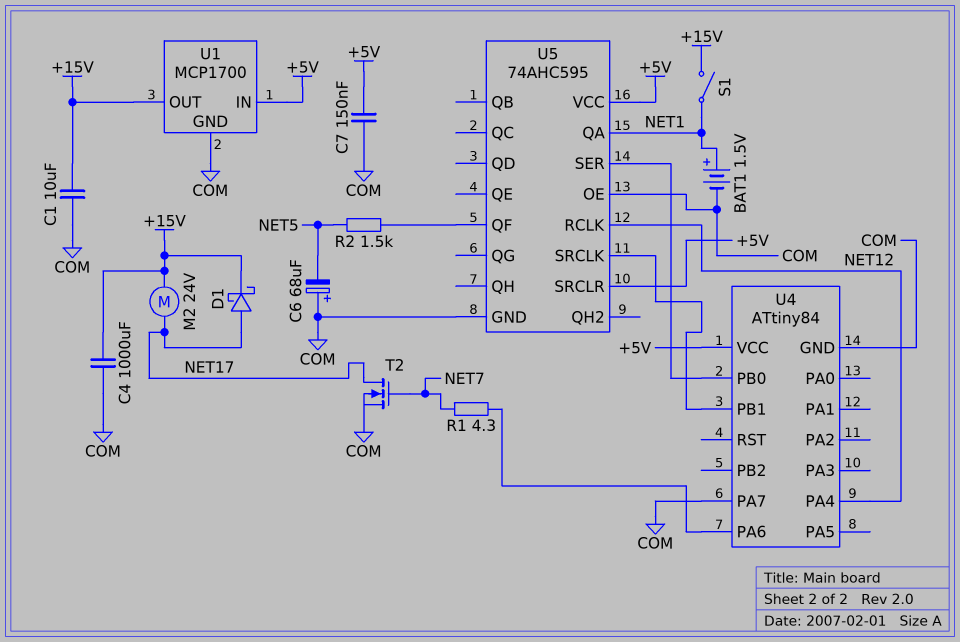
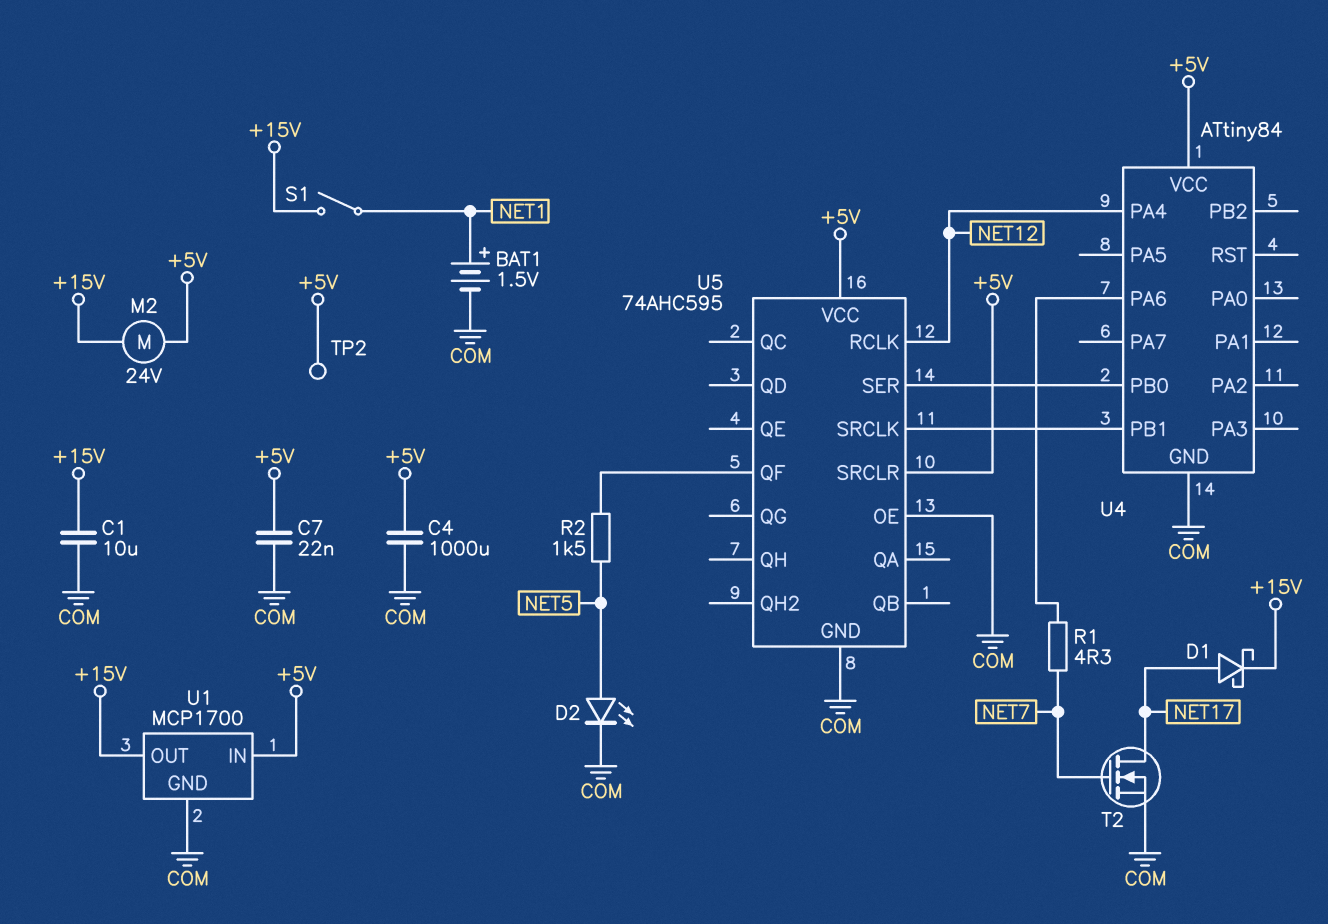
C4: 1000uF (+15V, COM) -> 1000uF (+5V, COM)
C6: 68uF (plus COM, minus NET5) -> none
C7: 150nF (+5V, COM) -> 22nF (+5V, COM)
D2: none -> LED (A NET5, K COM)
M2: motor 24V (+15V, NET17) -> motor 24V (+5V, +15V)
TP2: none -> test point (+5V)
U4 pin PA7: COM -> none
U5 pin QA: NET1 -> none

